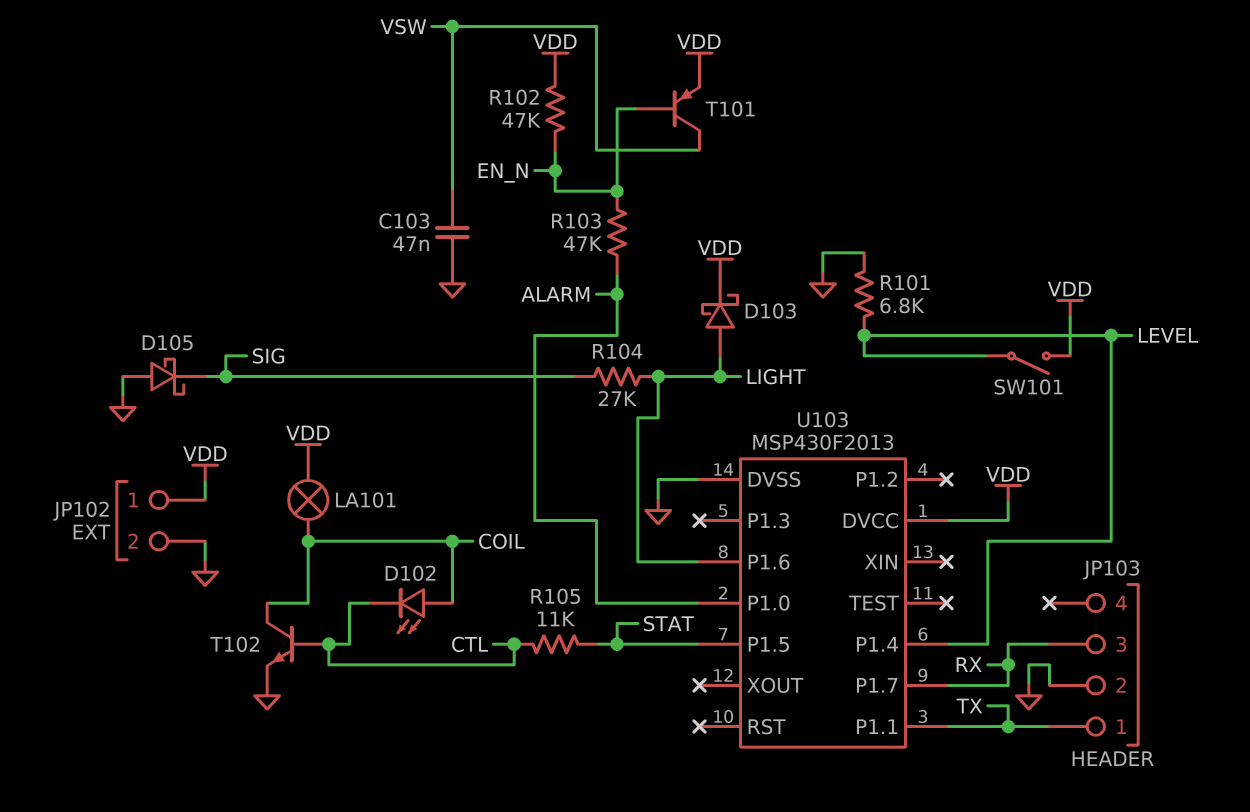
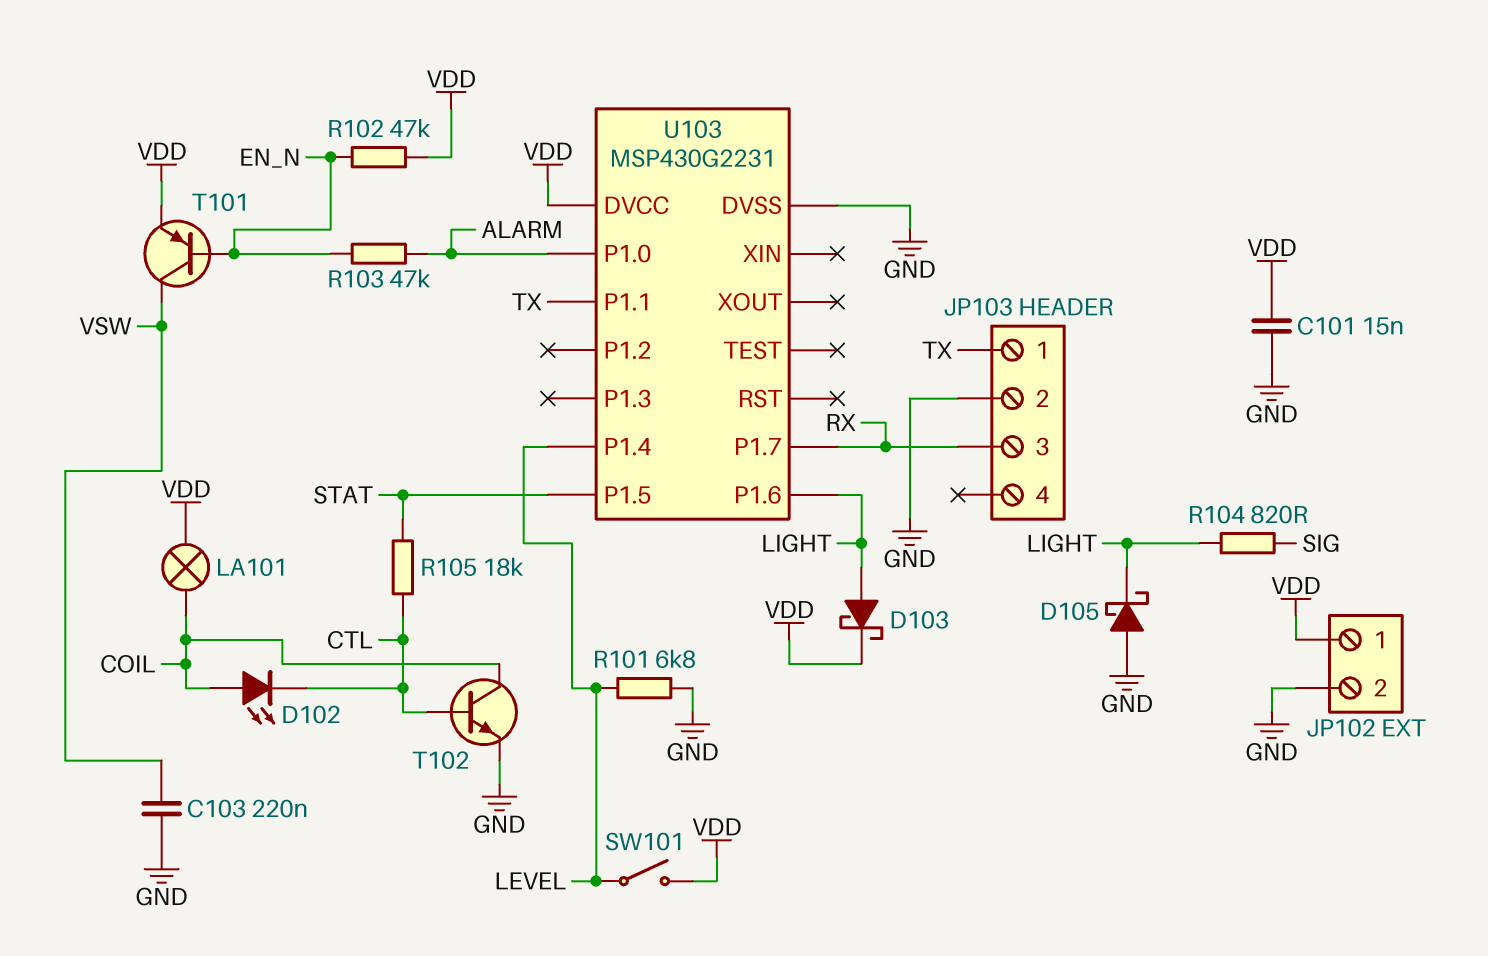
C101: none -> 15nF (GND, VDD)
C103: 47nF (GND, VSW) -> 220nF (GND, VSW)
D105: schottky (A GND, K SIG) -> schottky (A GND, K LIGHT)
R104: 27k (LIGHT, SIG) -> 820 (LIGHT, SIG)
R105: 11k (CTL, STAT) -> 18k (CTL, STAT)
U103: MSP430F2013 -> MSP430G2231

